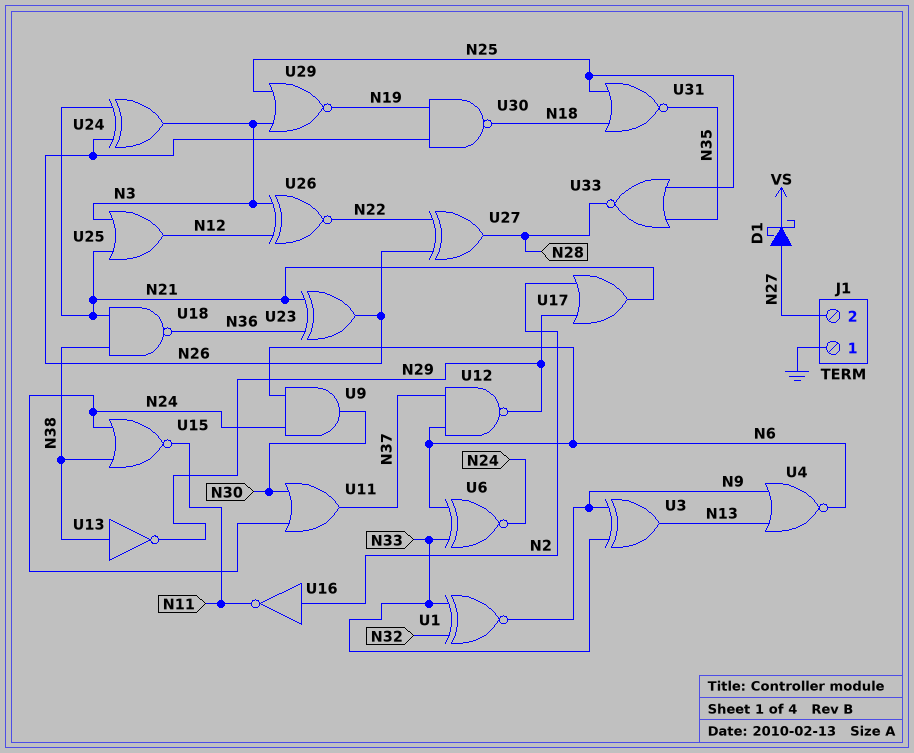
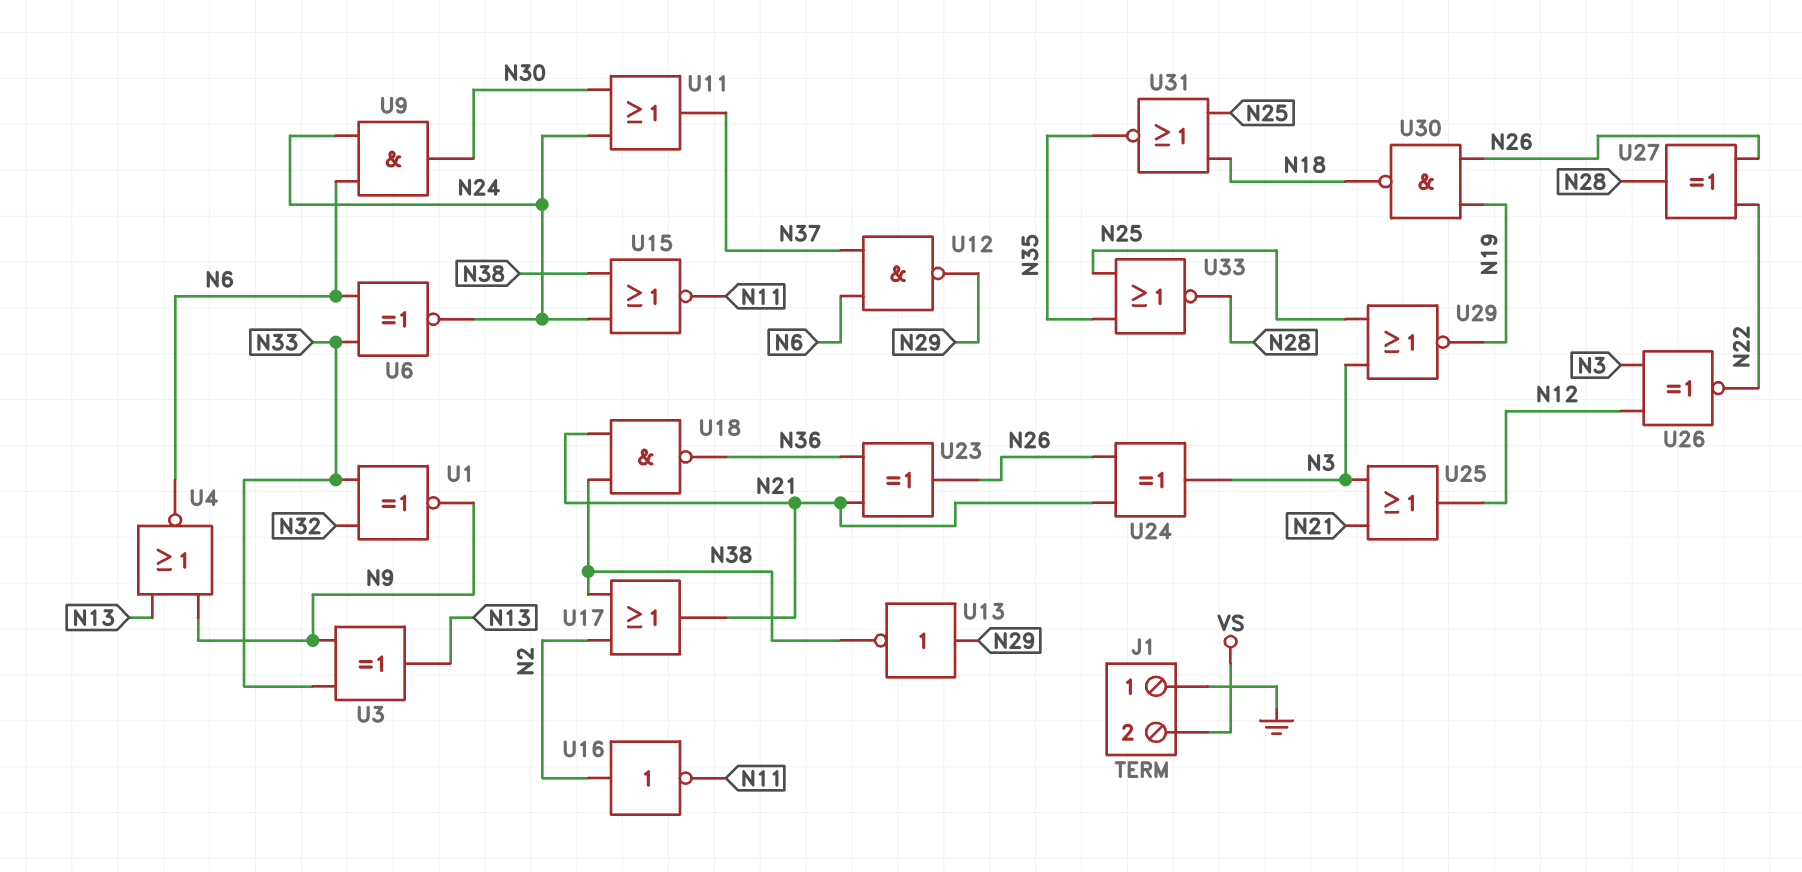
D1: schottky (A N27, K VS) -> none
J1 pin 2: N27 -> VS
U13: NOT (in N38, out N29) -> NOT (in N29, out N38)
U17: OR (in N2, in N29, out N21) -> OR (in N2, in N38, out N21)

